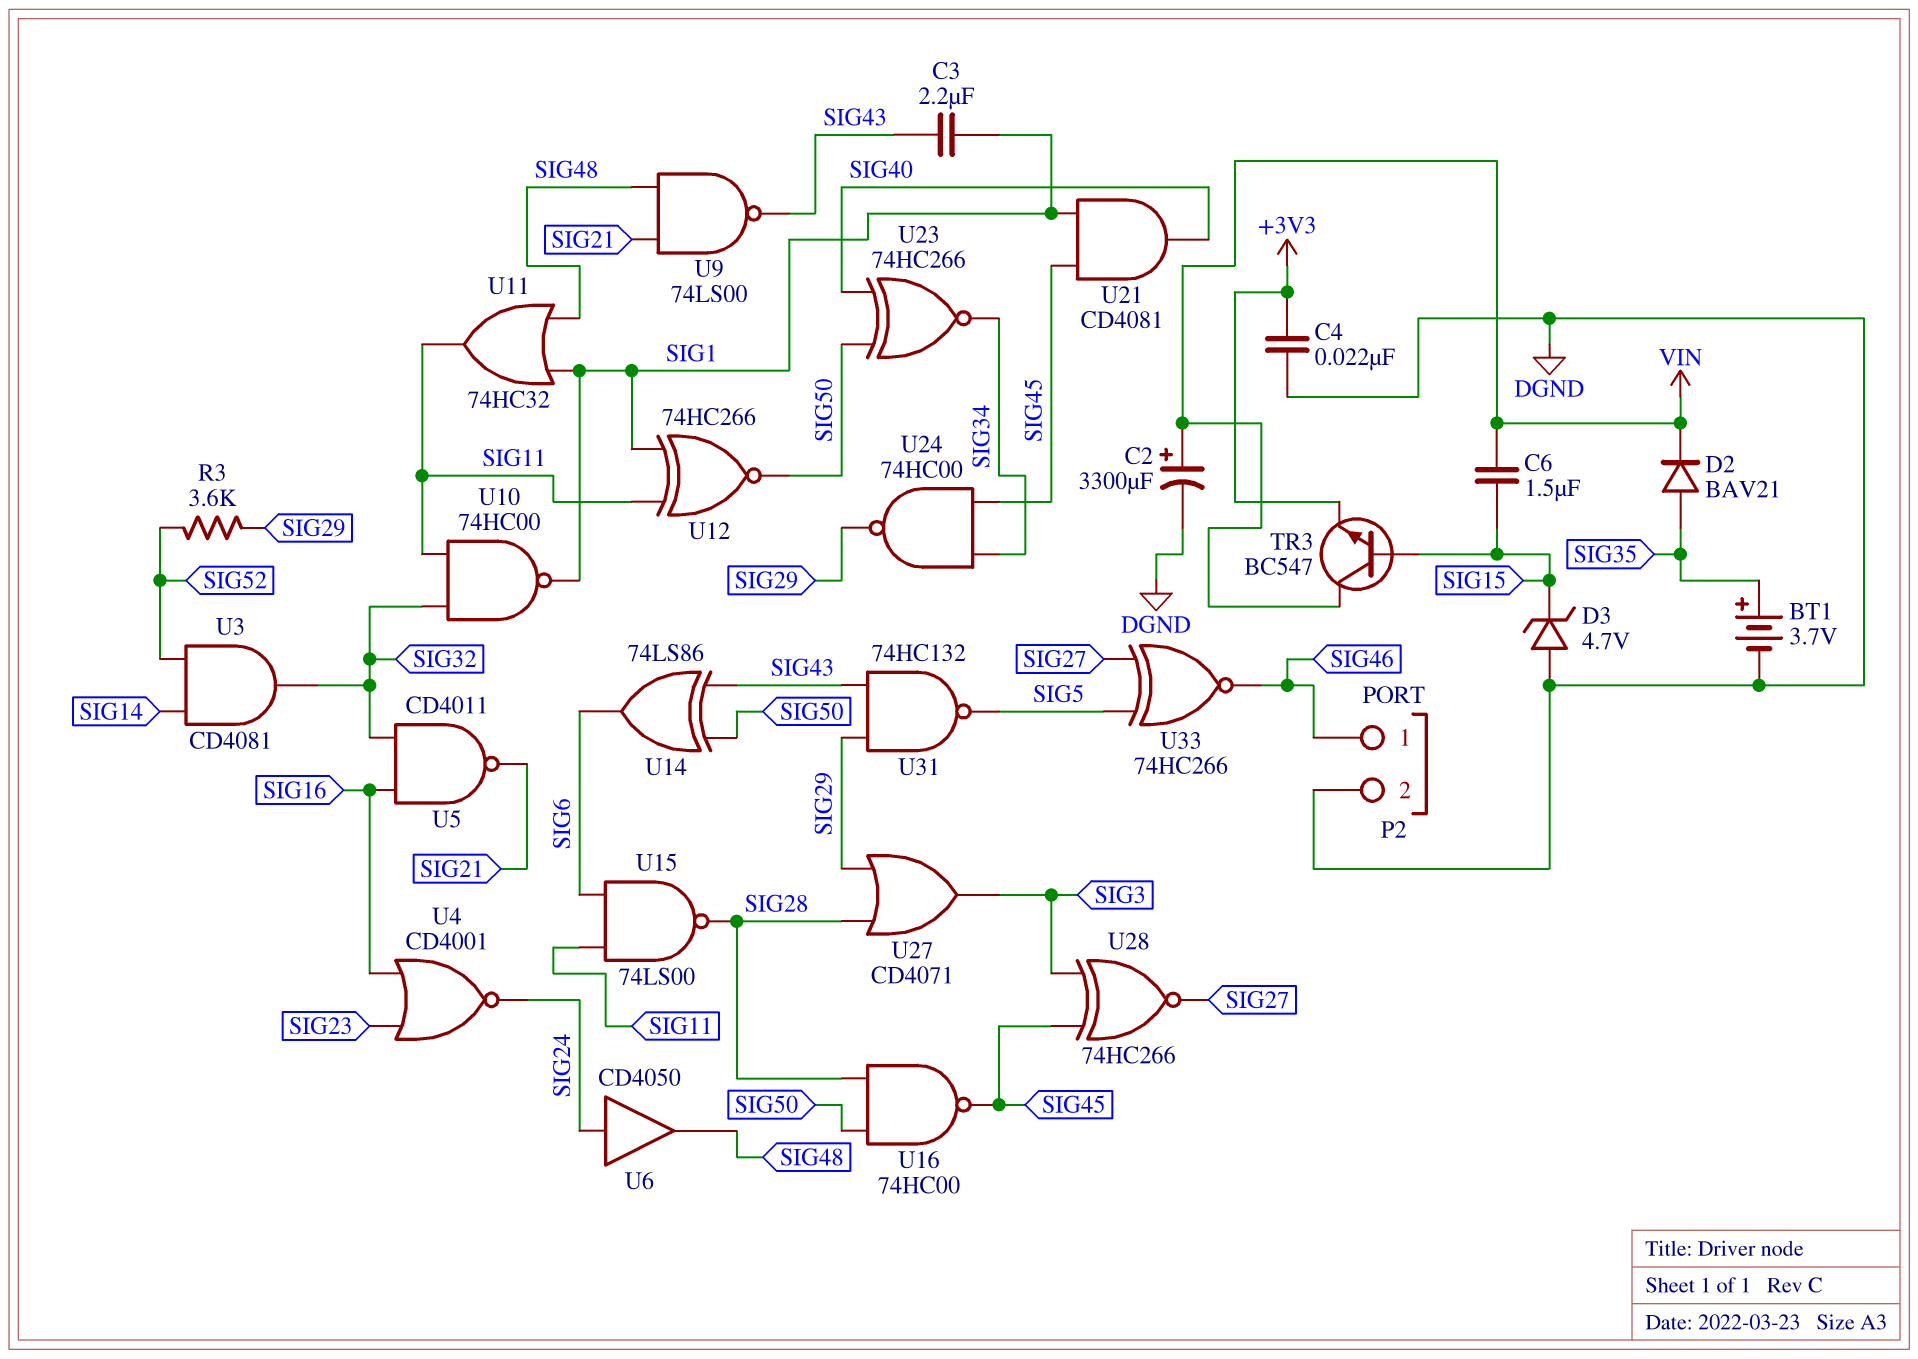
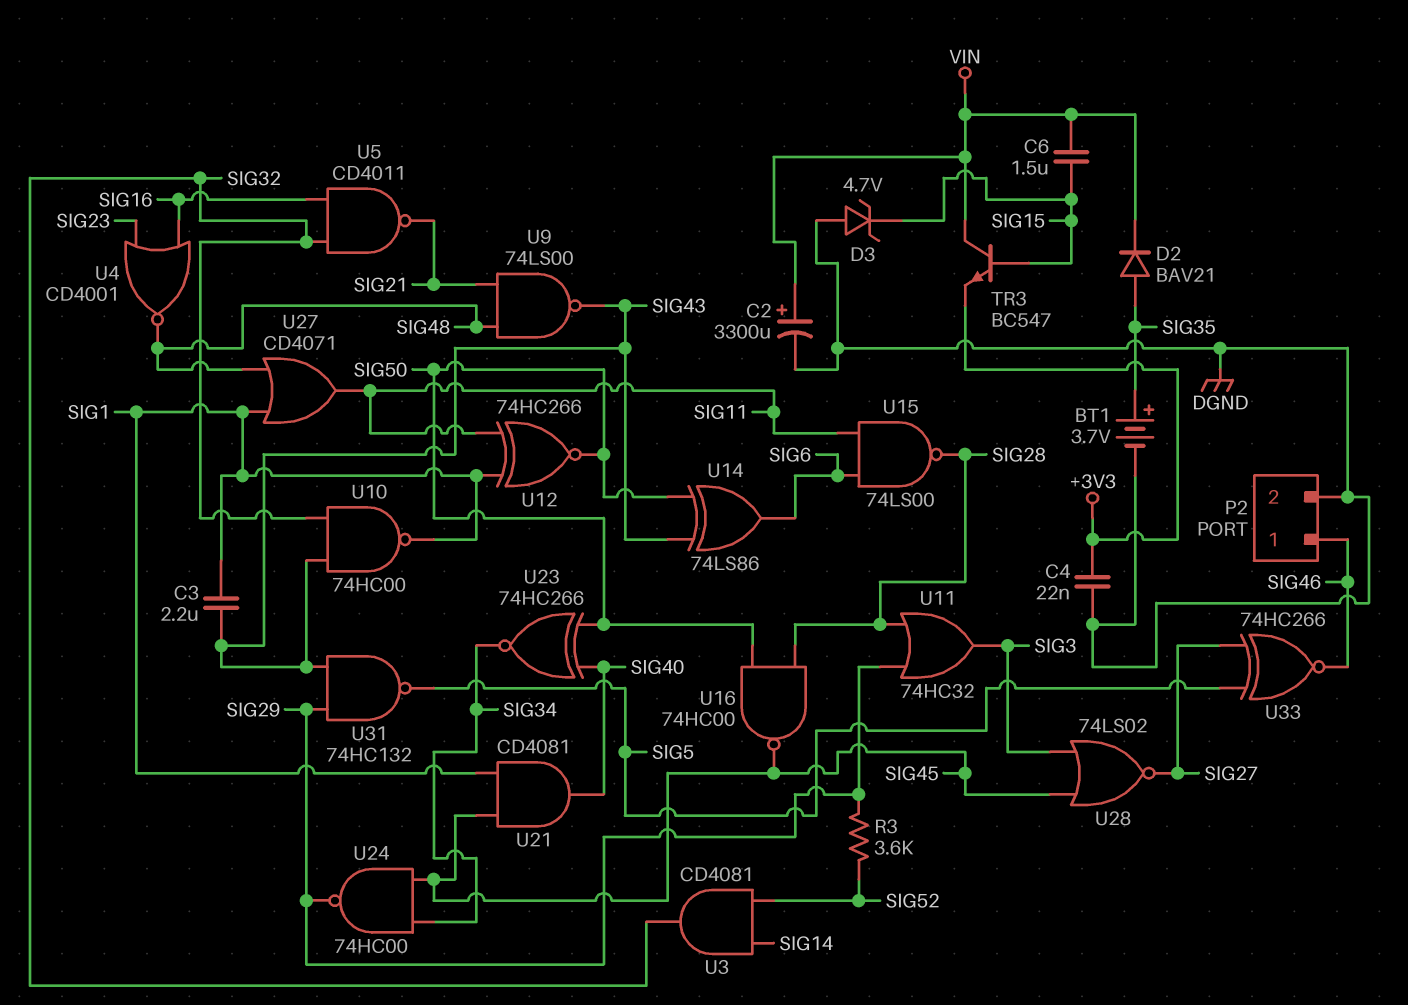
U4: NOR CD4001 (in SIG16, in SIG23, out SIG24) -> NOR CD4001 (in SIG16, in SIG23, out SIG48)
U6: buffer CD4050 (in SIG24, out SIG48) -> none
U10: NAND 74HC00 (in SIG11, in SIG32, out SIG1) -> NAND 74HC00 (in SIG32, in SIG43, out SIG1)
U11: OR 74HC32 (in SIG1, in SIG48, out SIG11) -> OR 74HC32 (in SIG28, in SIG29, out SIG3)
U27: OR CD4071 (in SIG28, in SIG29, out SIG3) -> OR CD4071 (in SIG1, in SIG48, out SIG11)
U28: XNOR 74HC266 (in SIG3, in SIG45, out SIG27) -> NOR 74LS02 (in SIG3, in SIG45, out SIG27)

